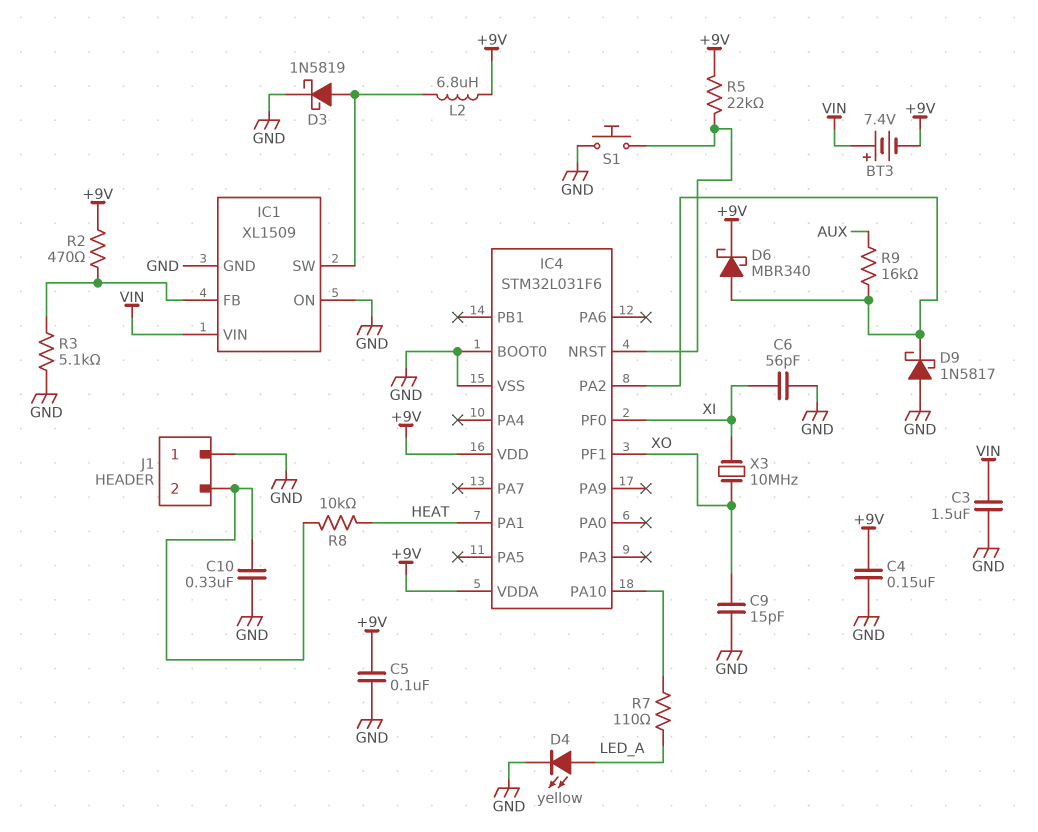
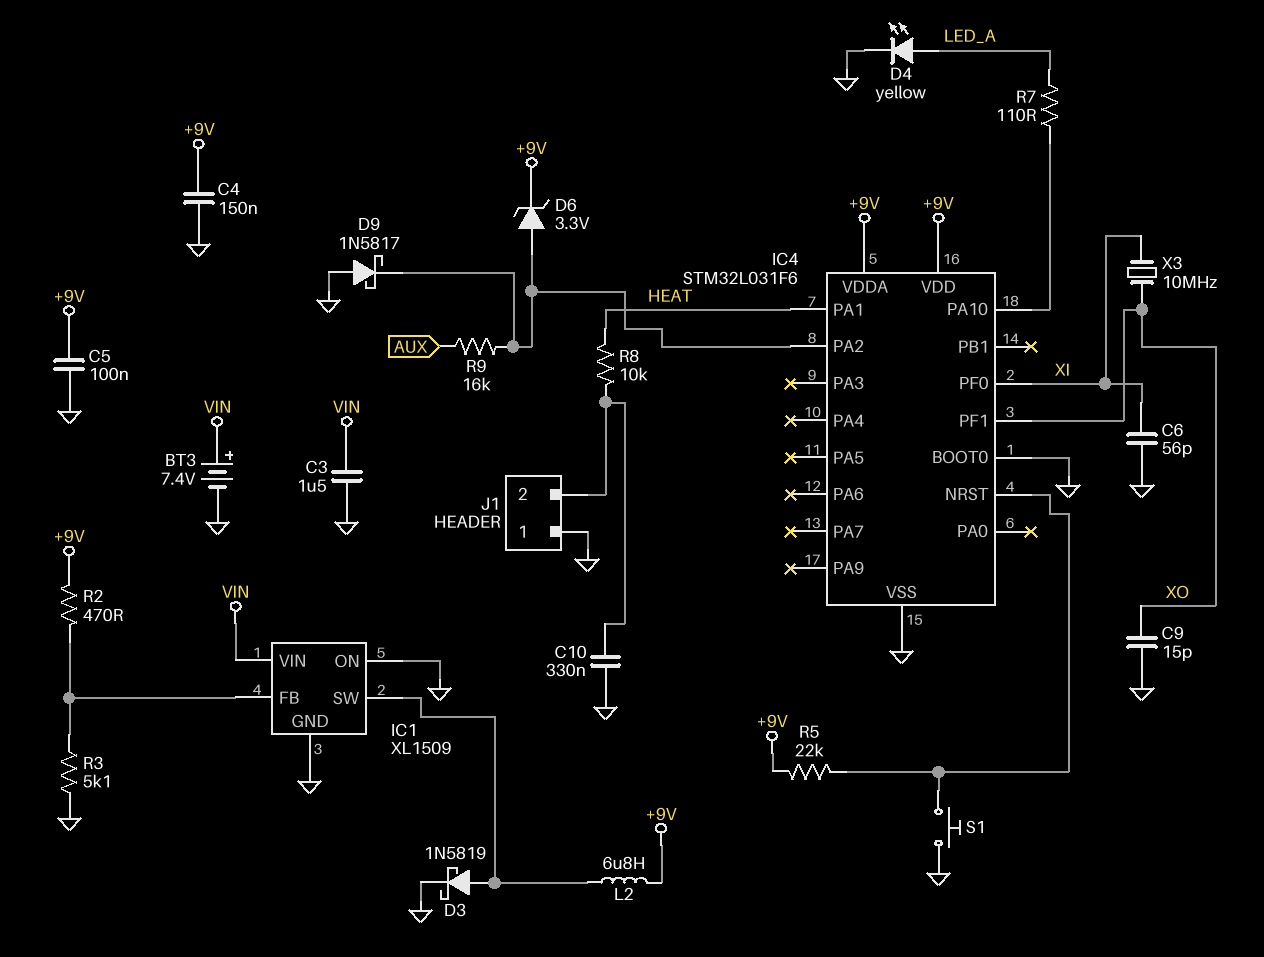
BT3: 7.4V (plus VIN, minus +9V) -> 7.4V (plus VIN, minus GND)
D6: schottky MBR340 (A IC4/PA2, K +9V) -> zener 3.3V (A IC4/PA2, K +9V)

